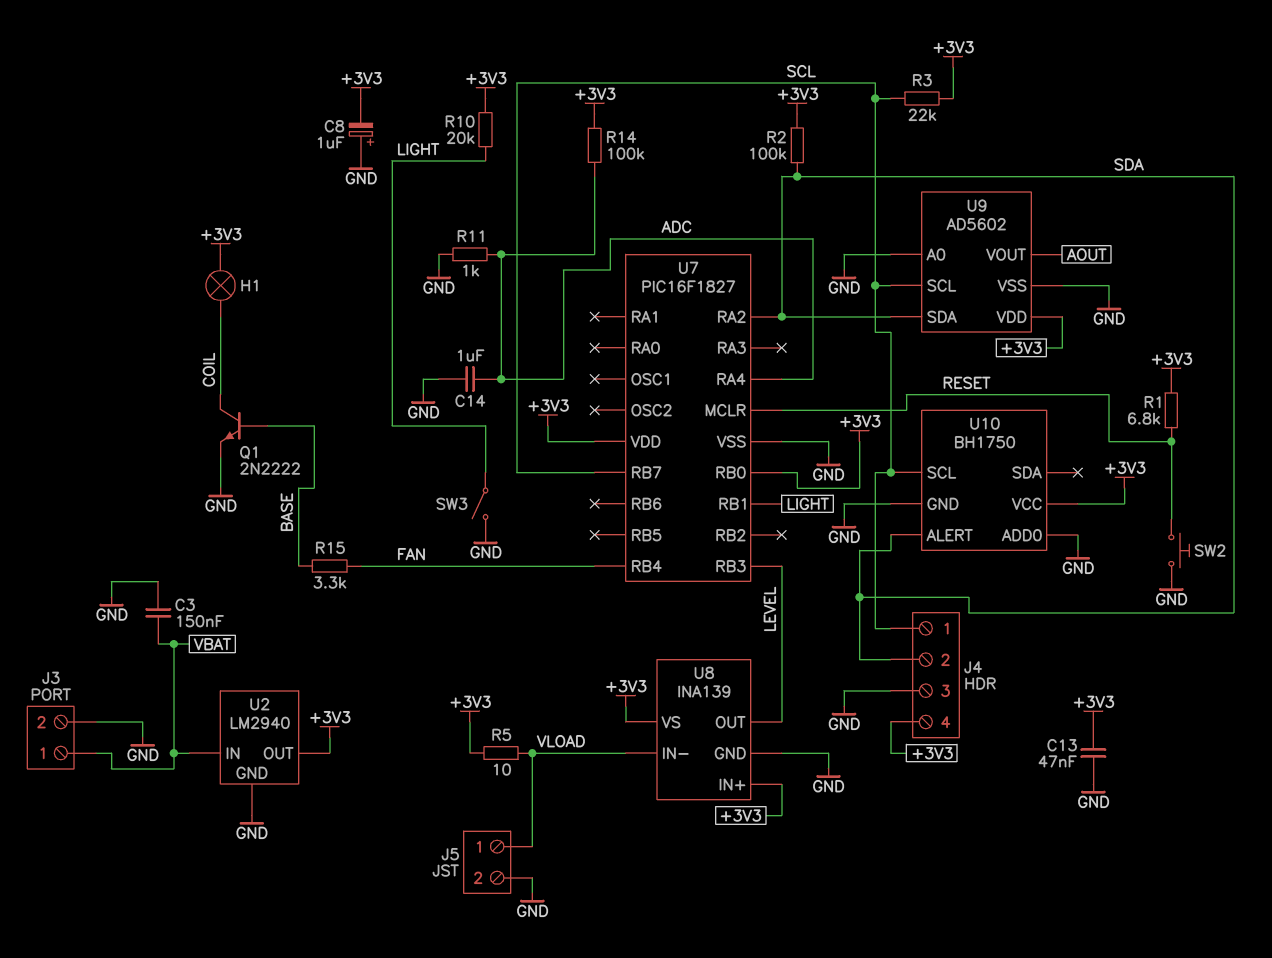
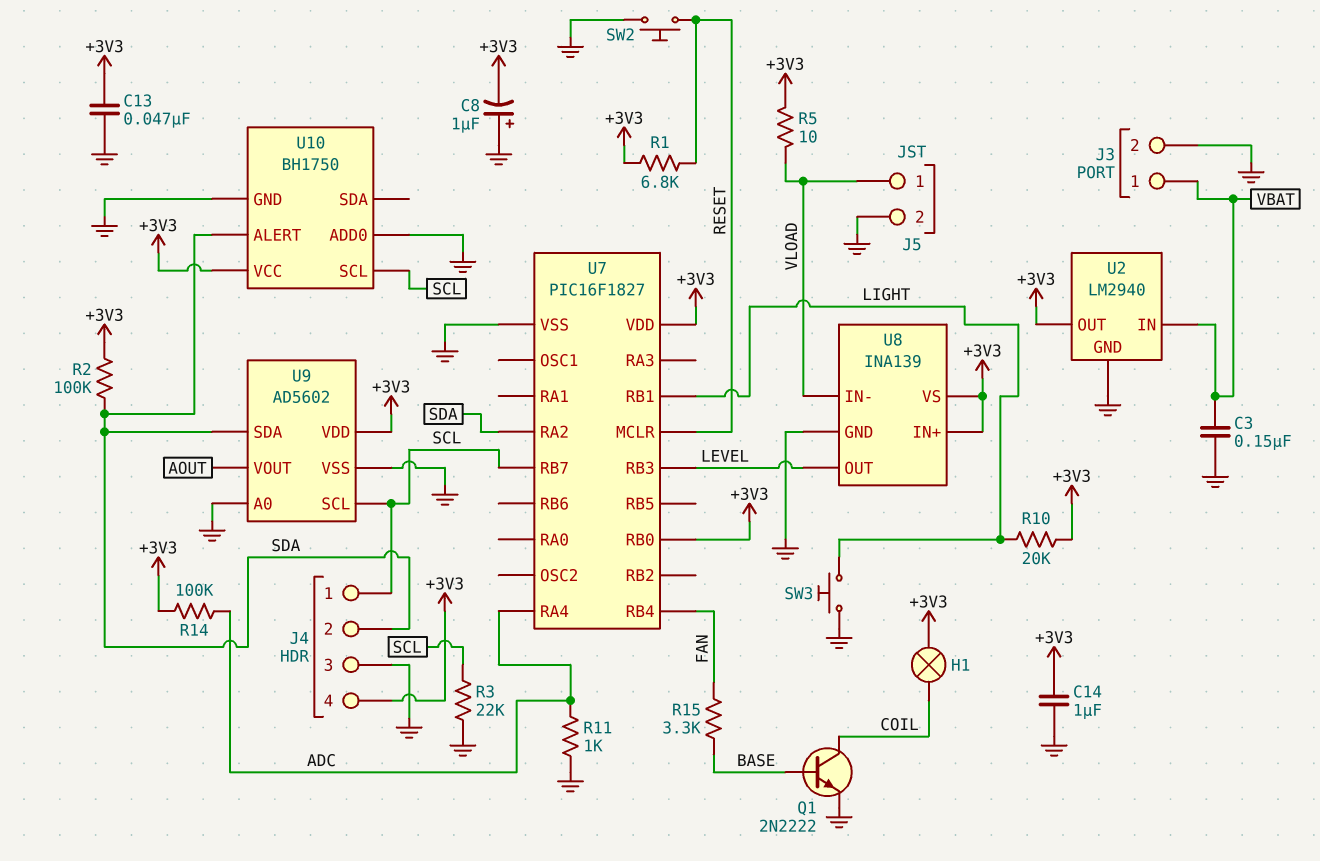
C14: 1uF (ADC, GND) -> 1uF (+3V3, GND)
R3: 22k (+3V3, SCL) -> 22k (GND, SCL)
SW3: switch (GND, LIGHT) -> button (GND, LIGHT)

